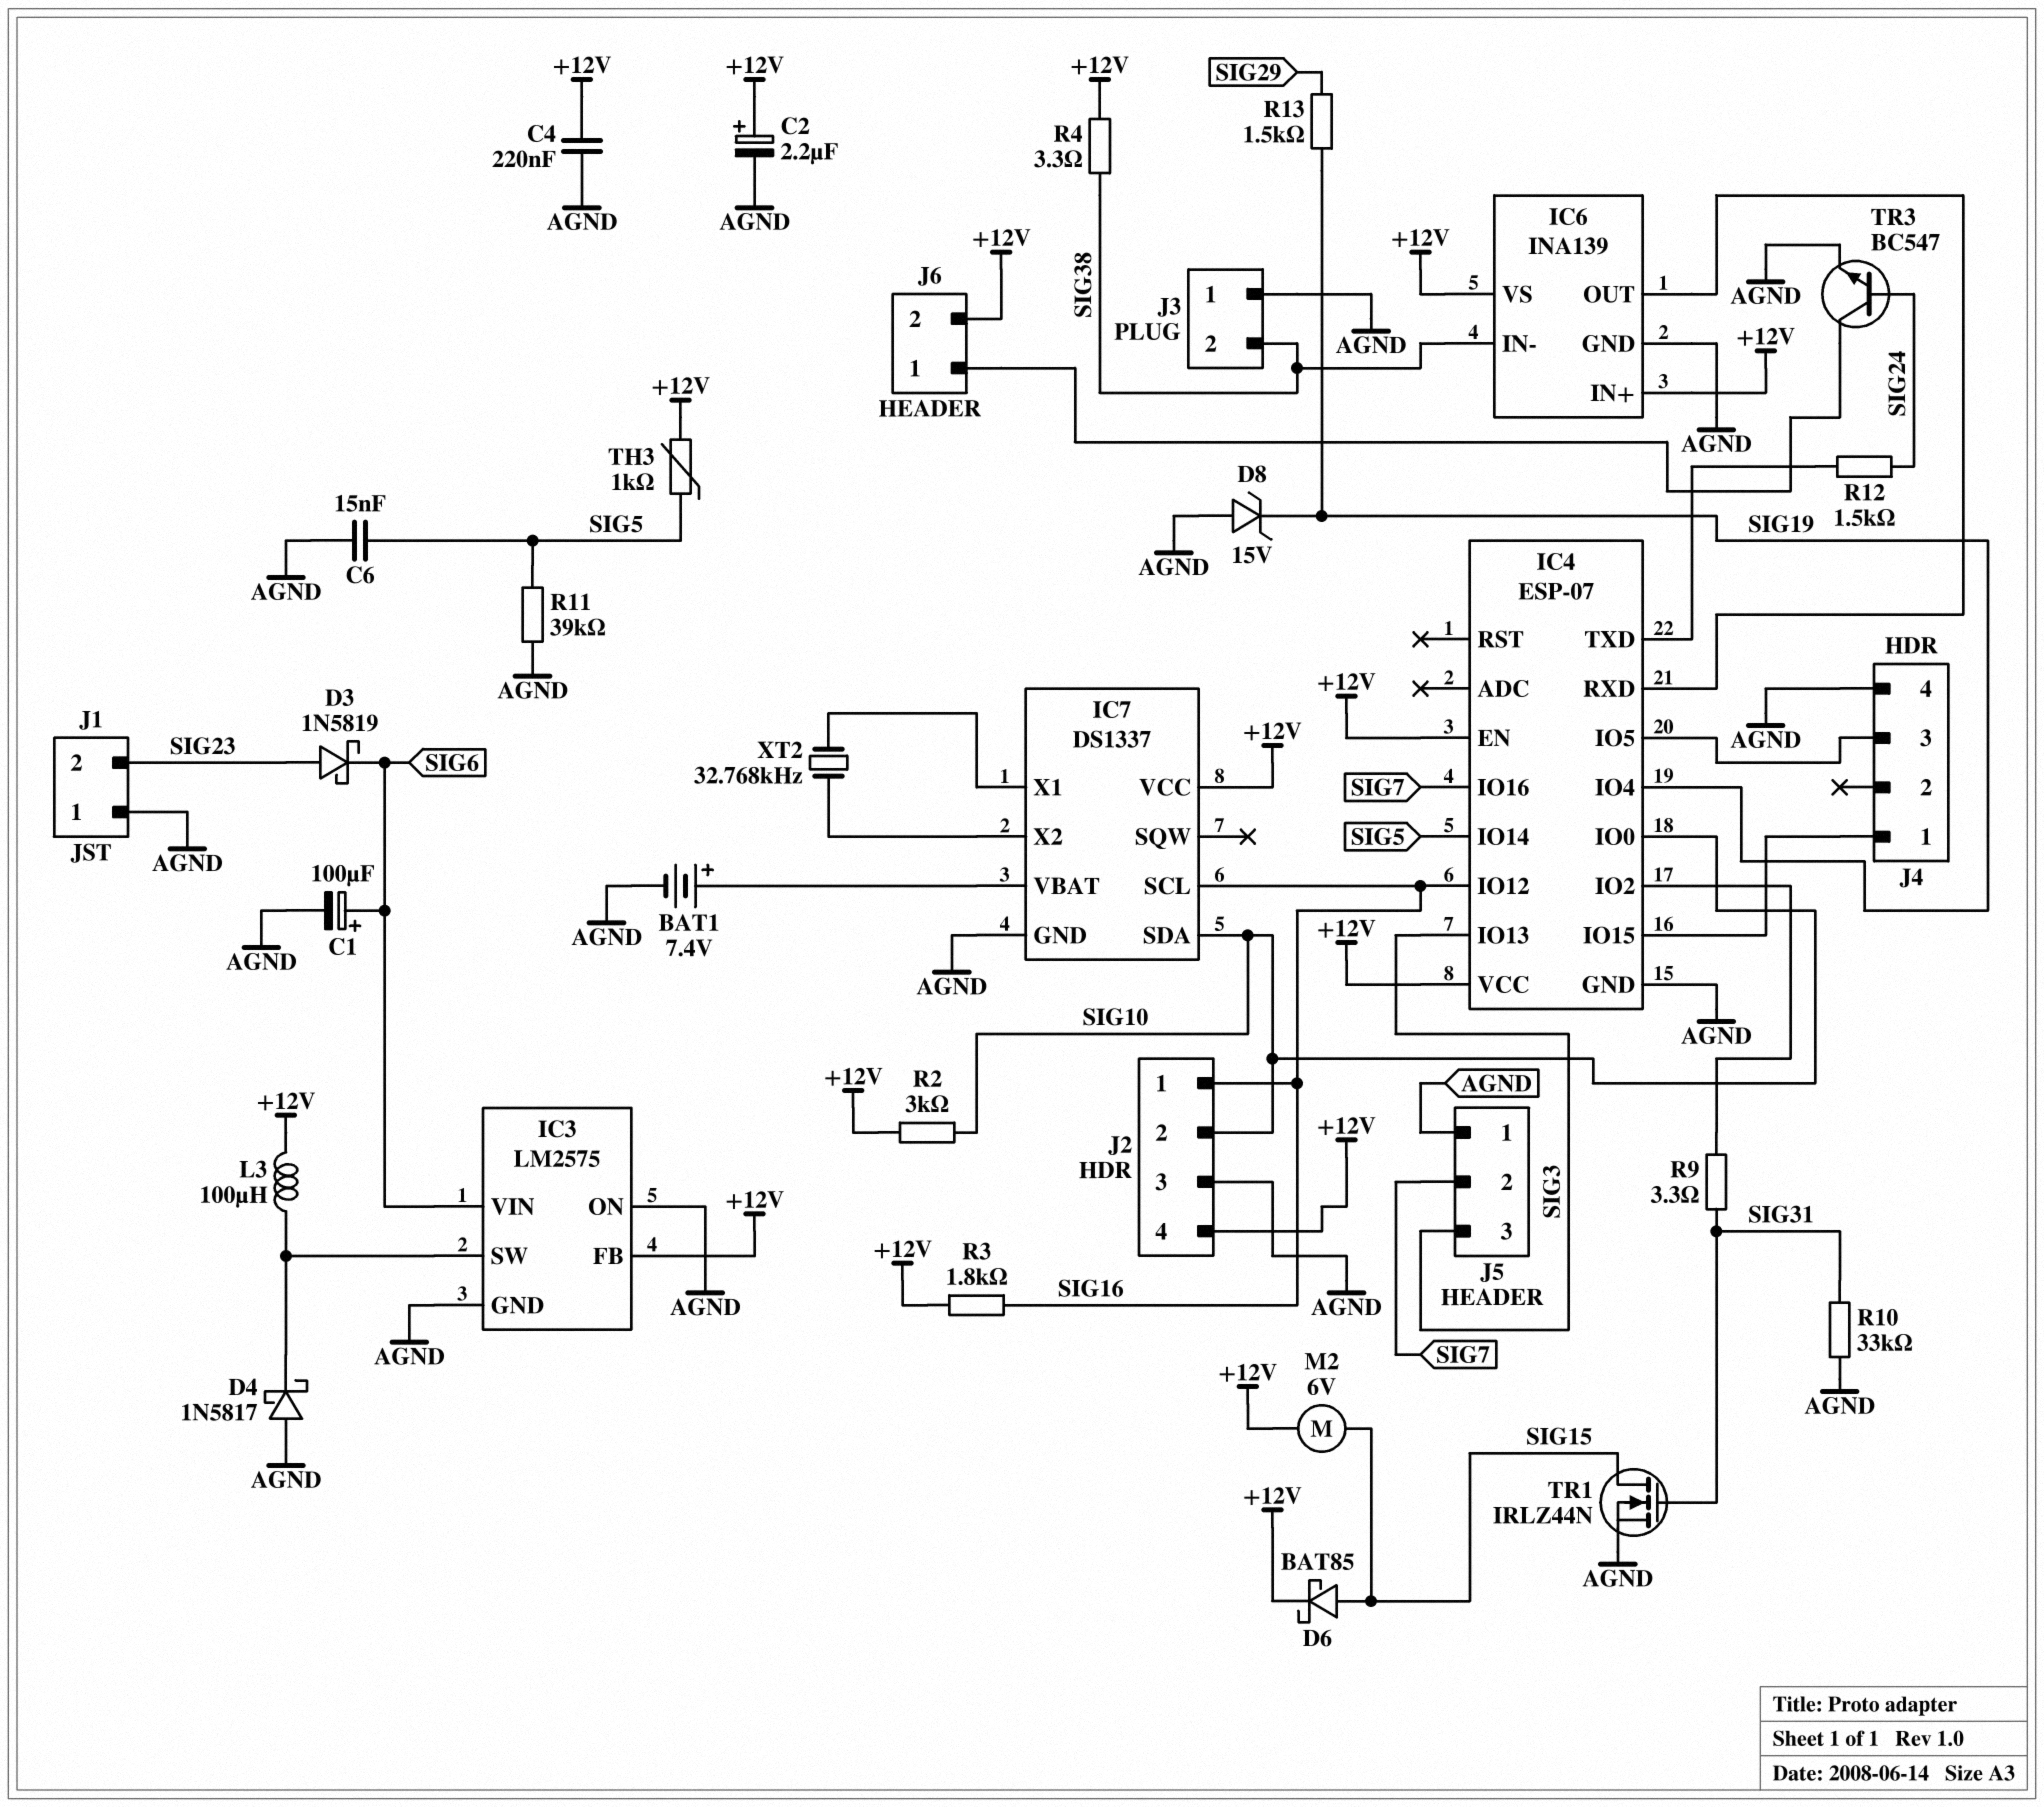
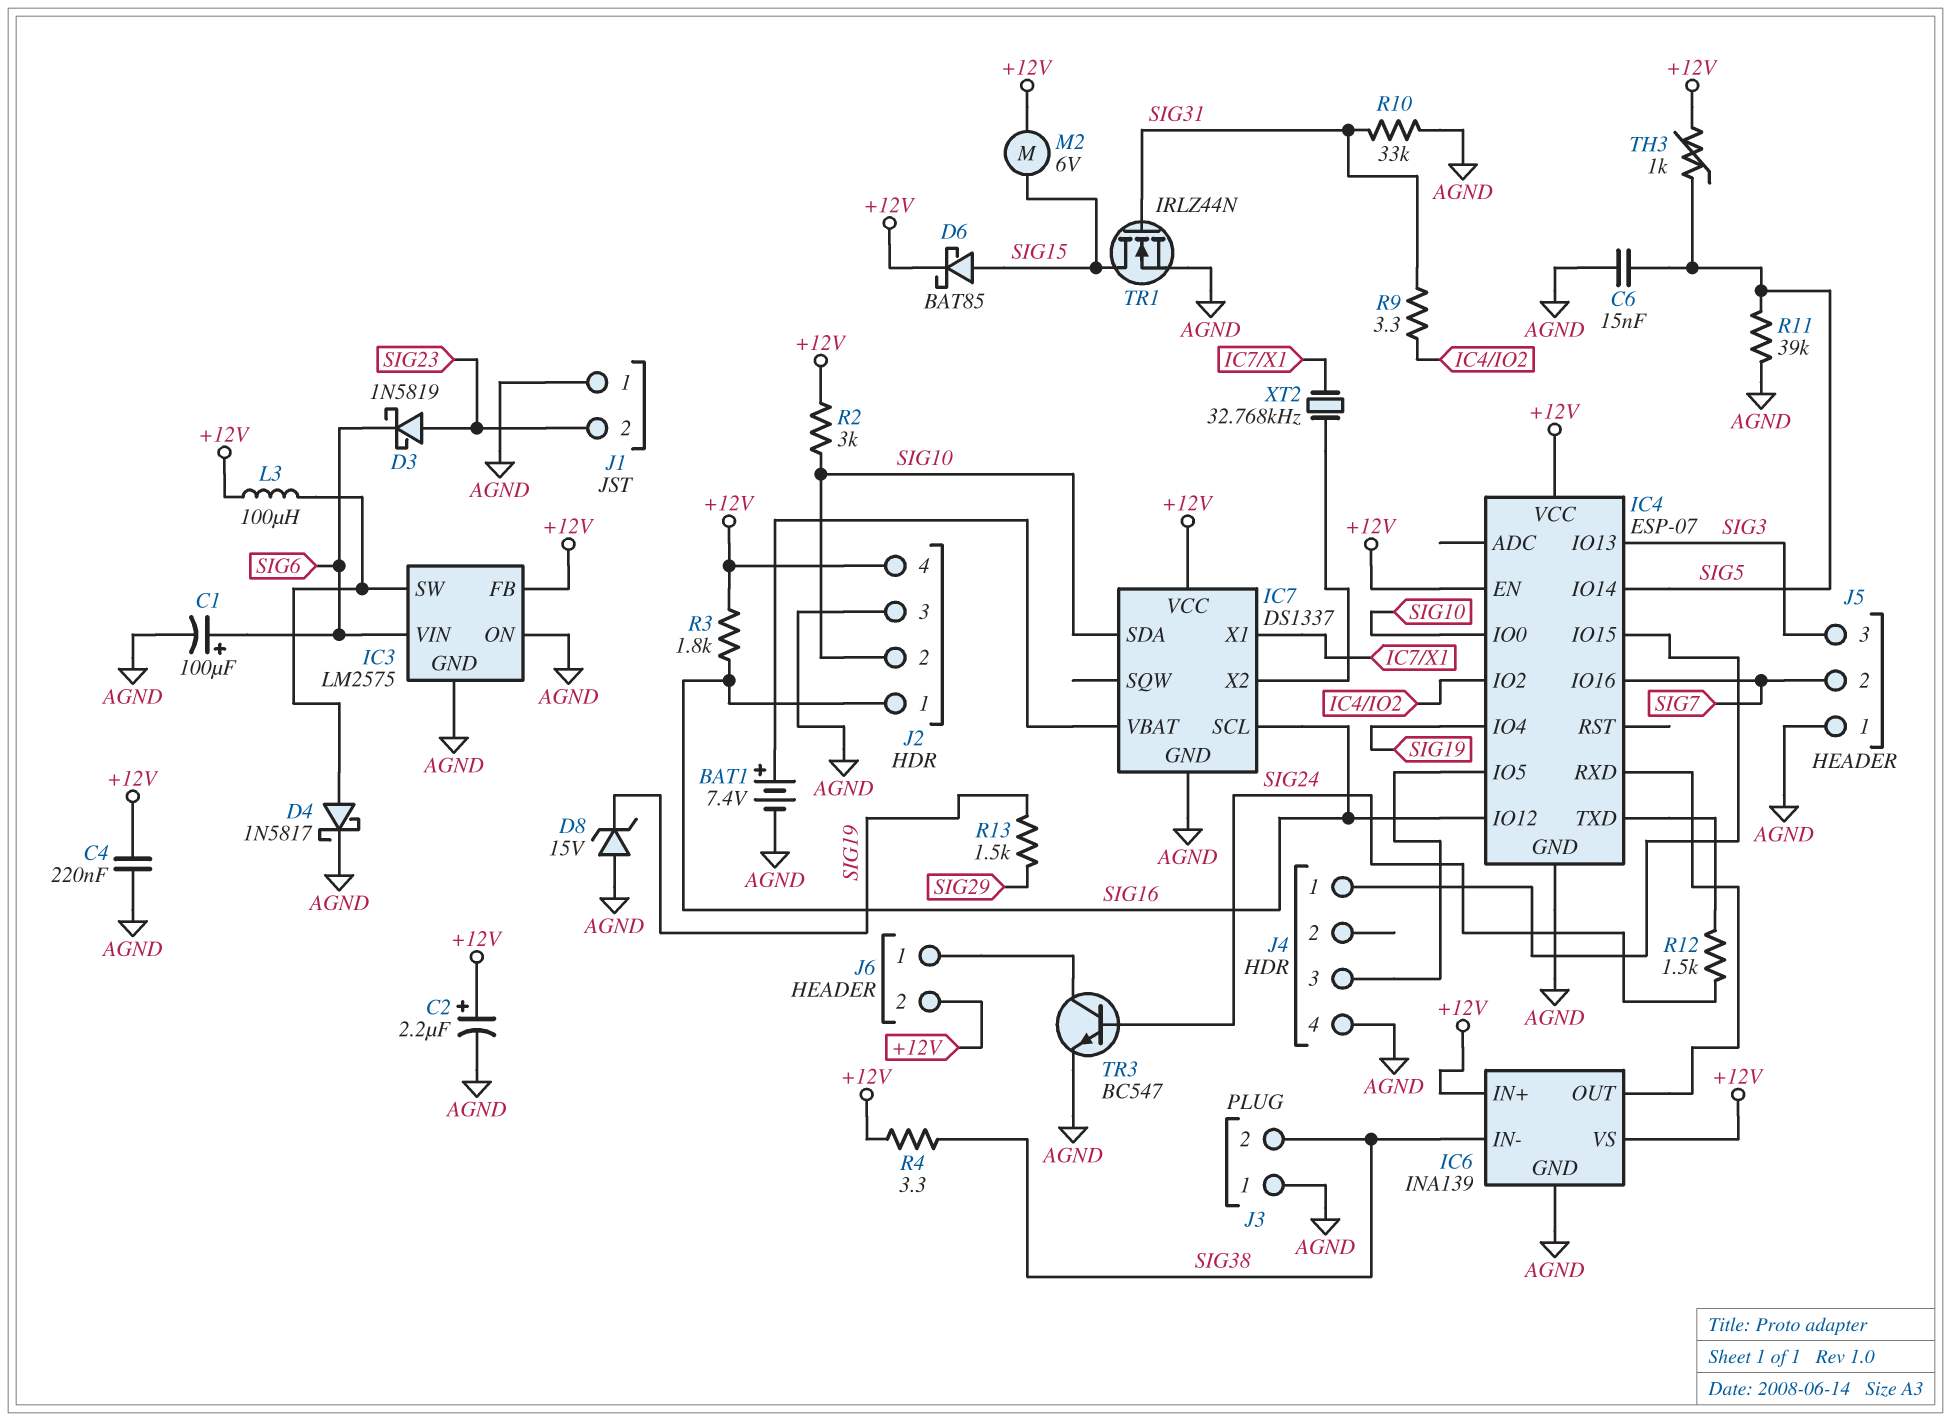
D4: schottky 1N5817 (A AGND, K IC3/SW) -> schottky 1N5817 (A IC3/SW, K AGND)

